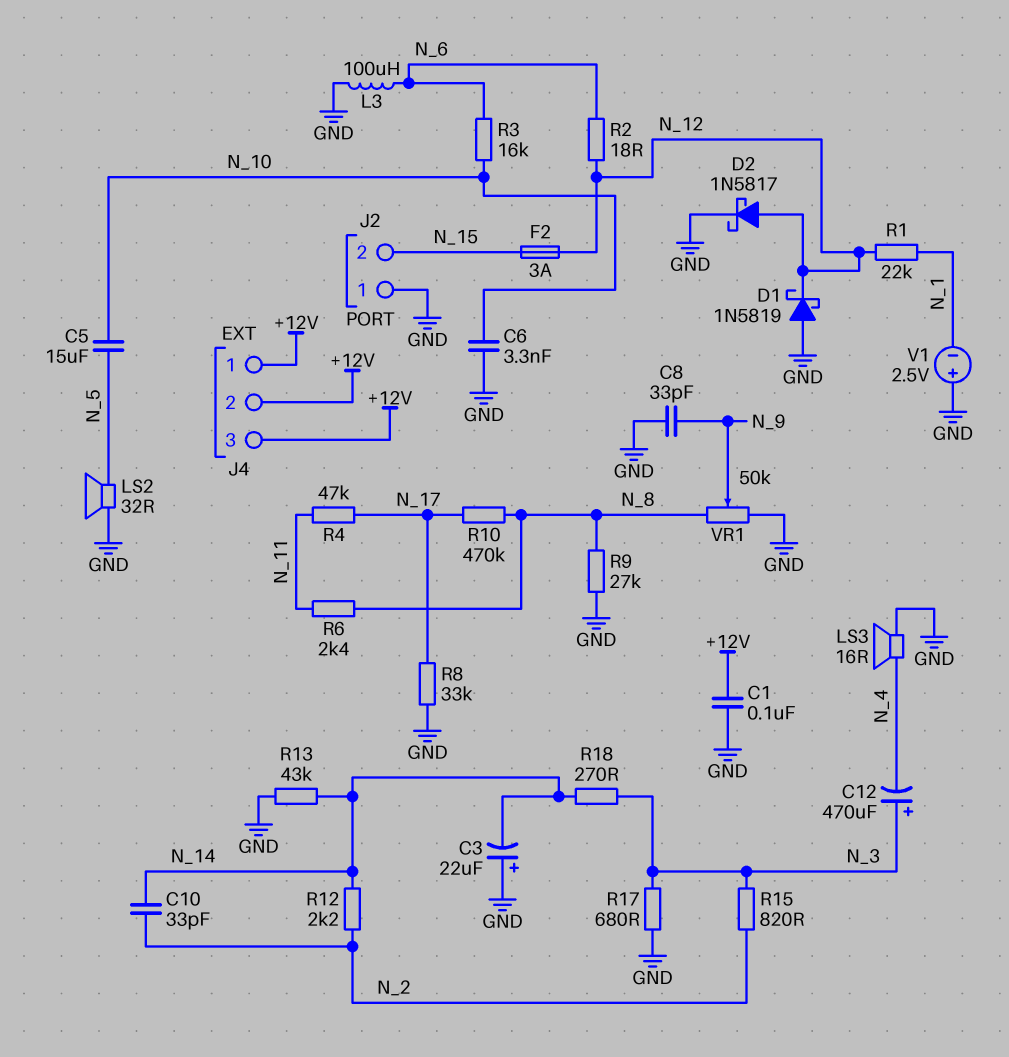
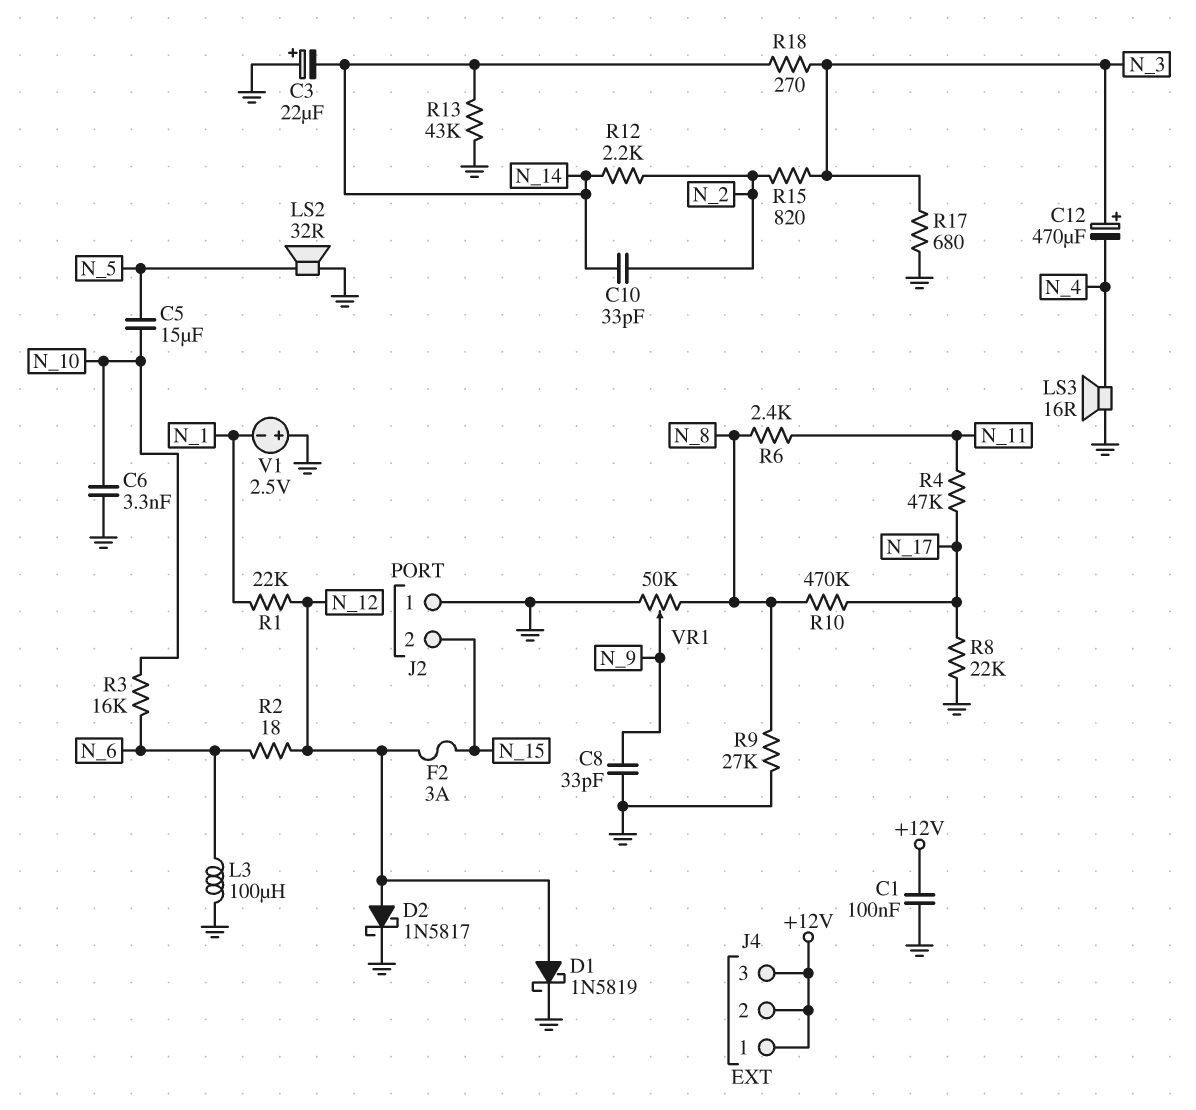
D1: schottky 1N5819 (A GND, K N_12) -> schottky 1N5819 (A N_12, K GND)
R8: 33k (GND, N_17) -> 22k (GND, N_17)

